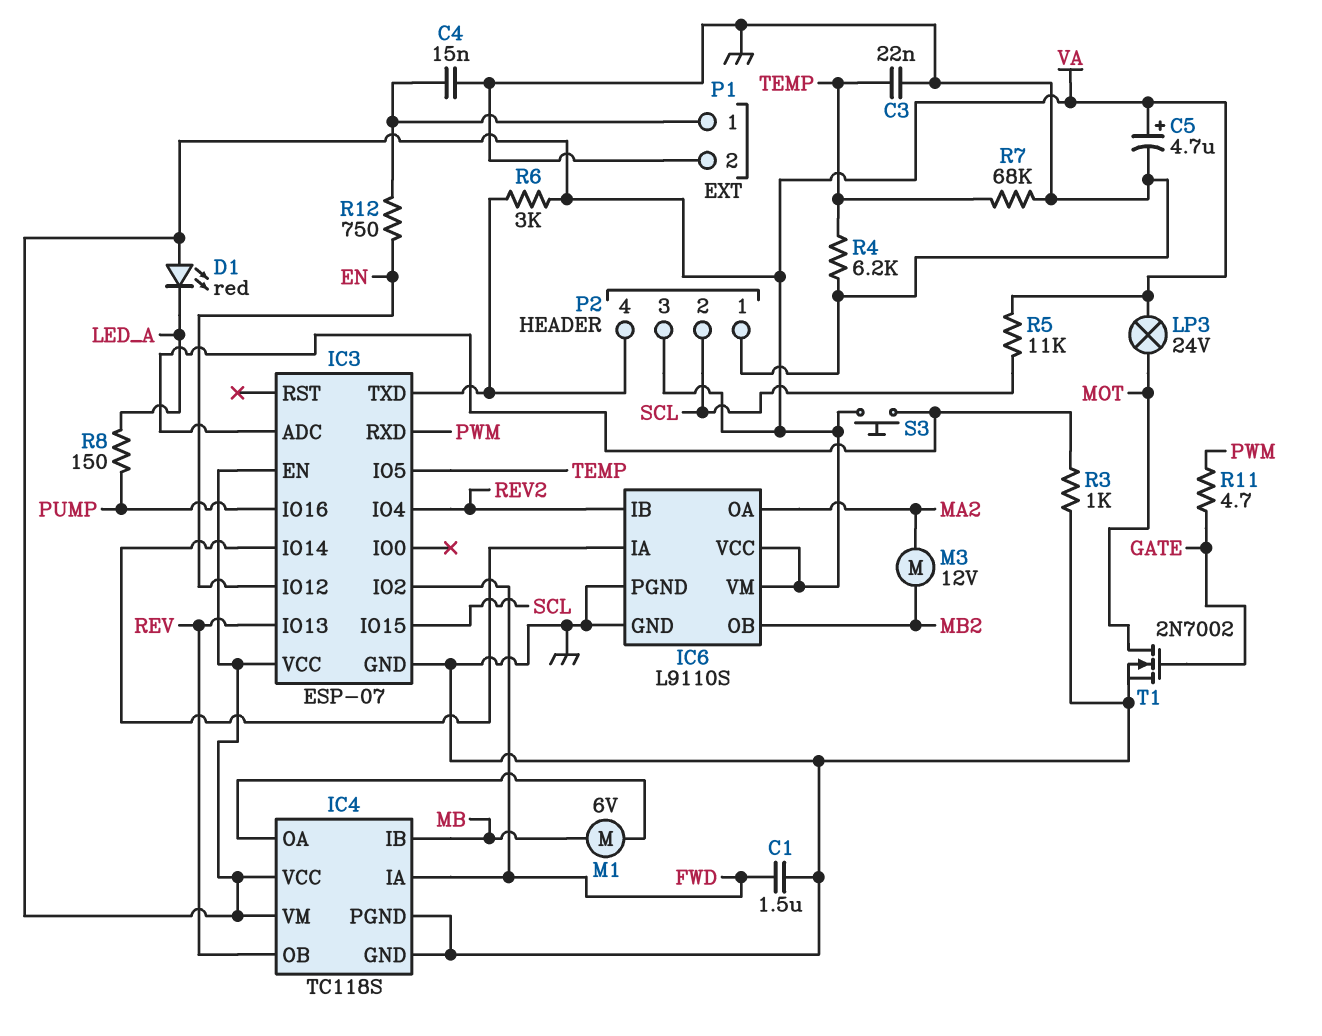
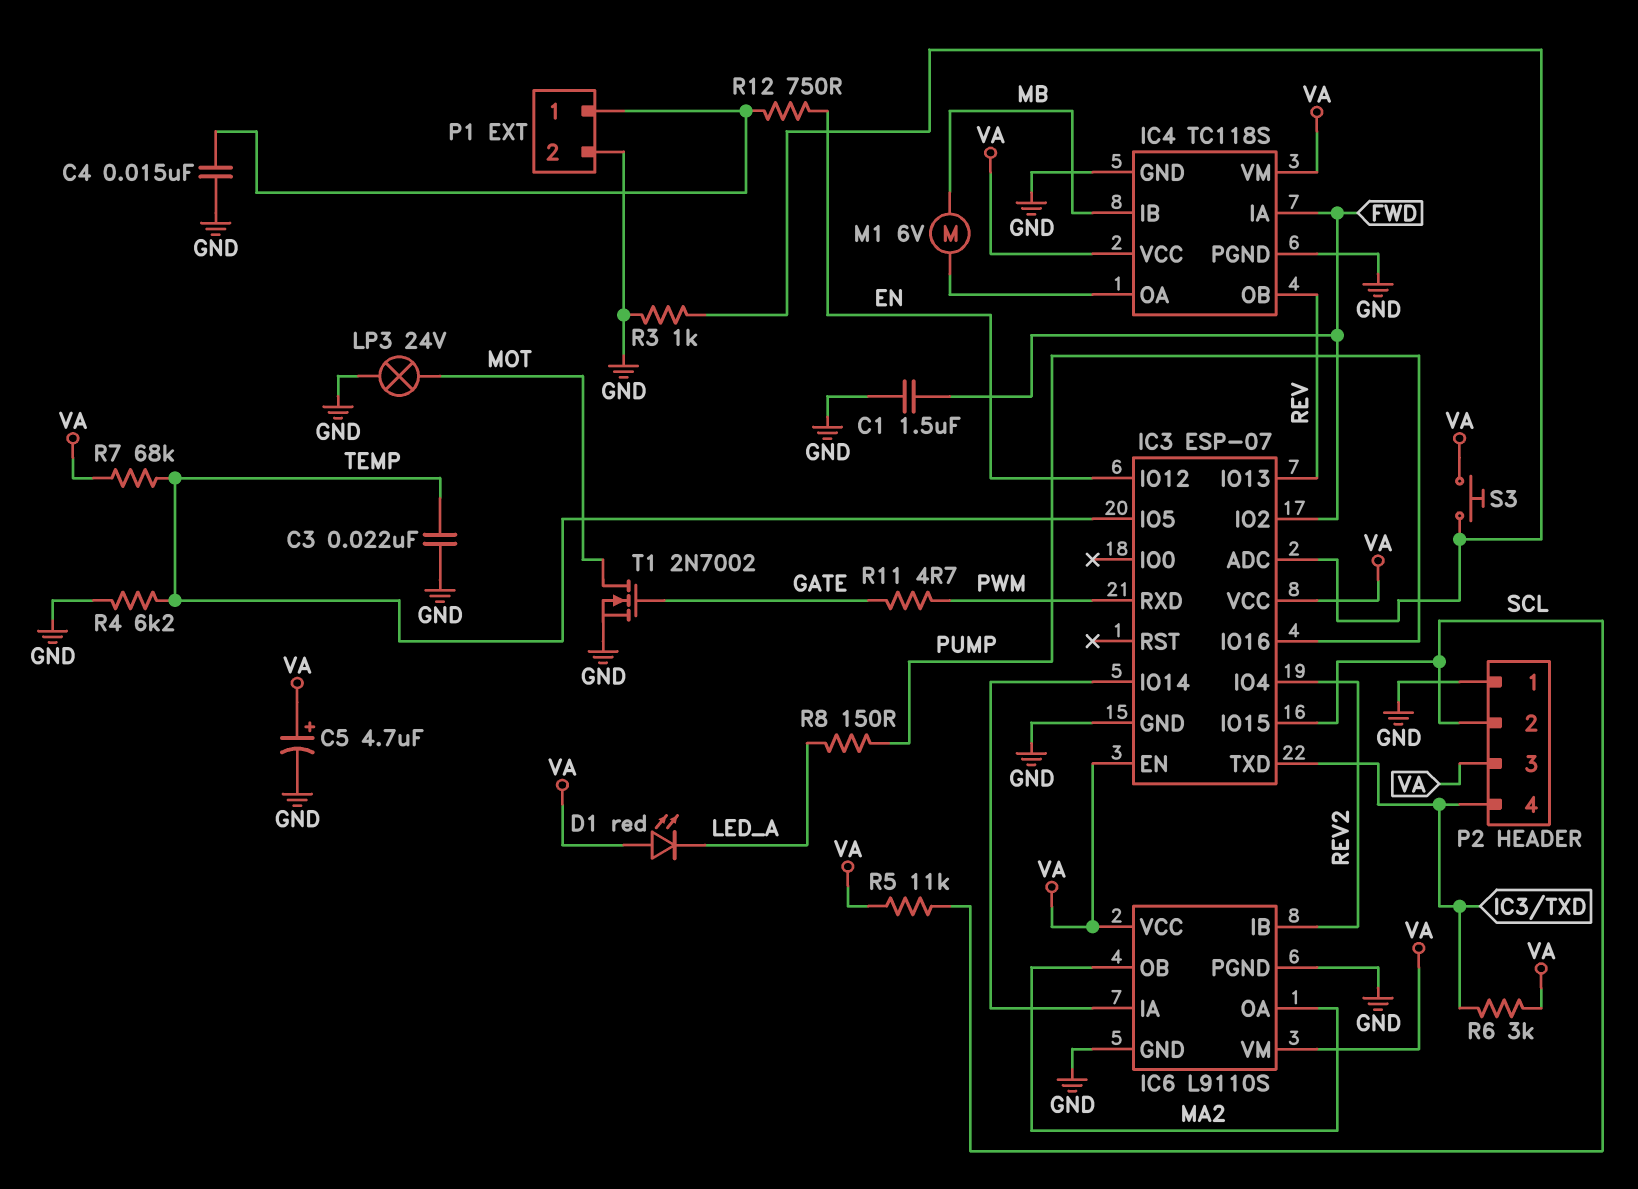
IC6 pin OB: MB2 -> MA2
LP3: lamp 24V (MOT, VA) -> lamp 24V (GND, MOT)
M3: motor 12V (MA2, MB2) -> none
R7: 68k (GND, TEMP) -> 68k (TEMP, VA)

